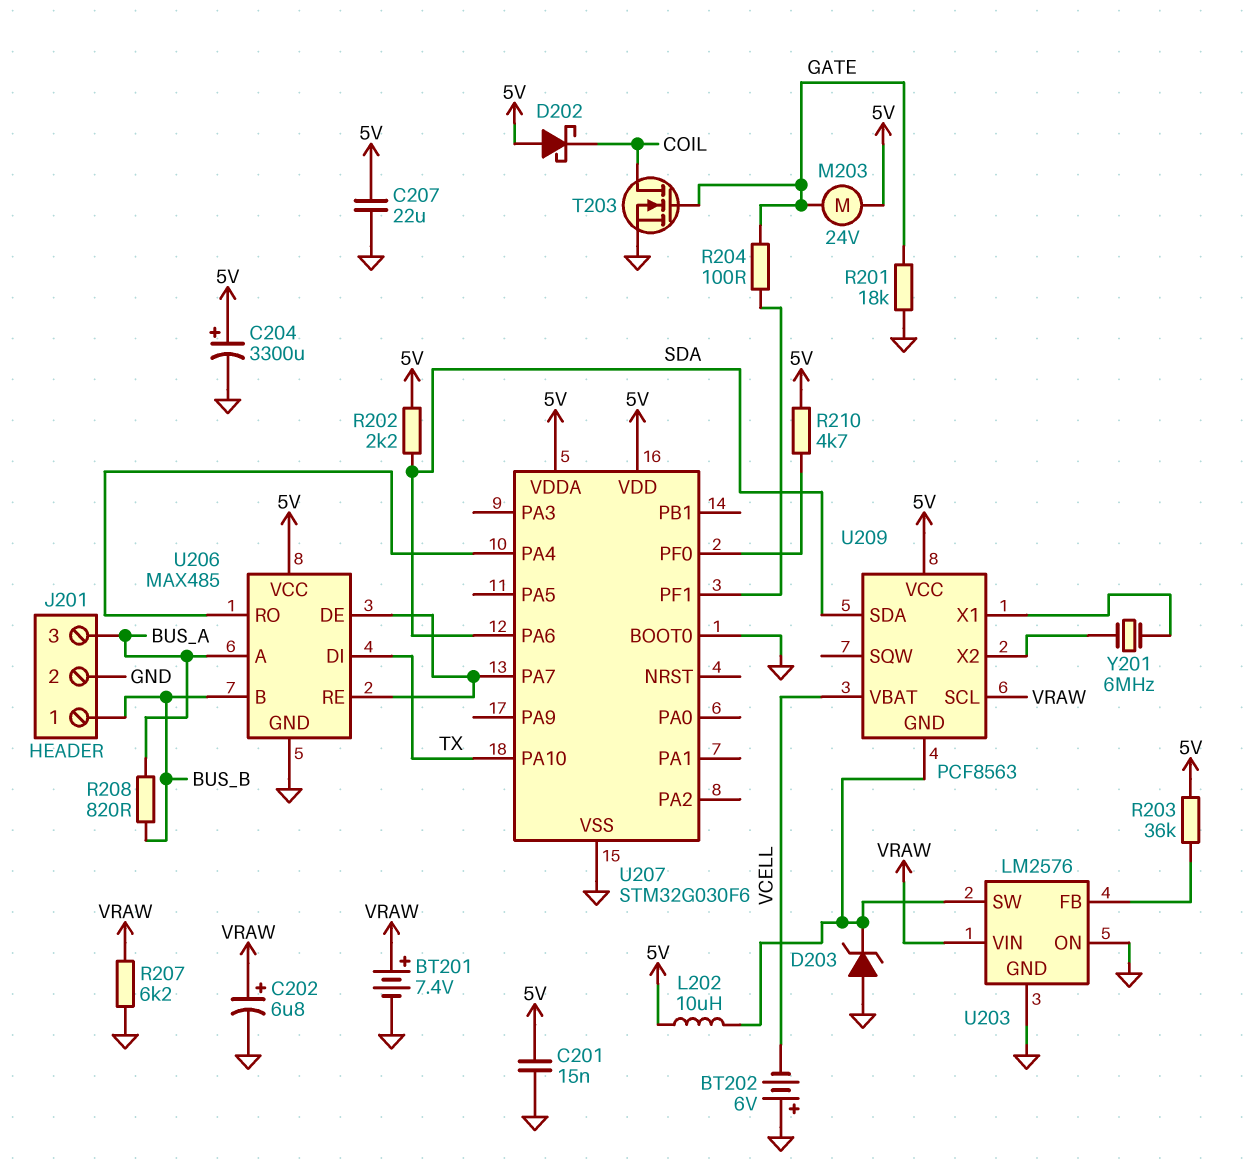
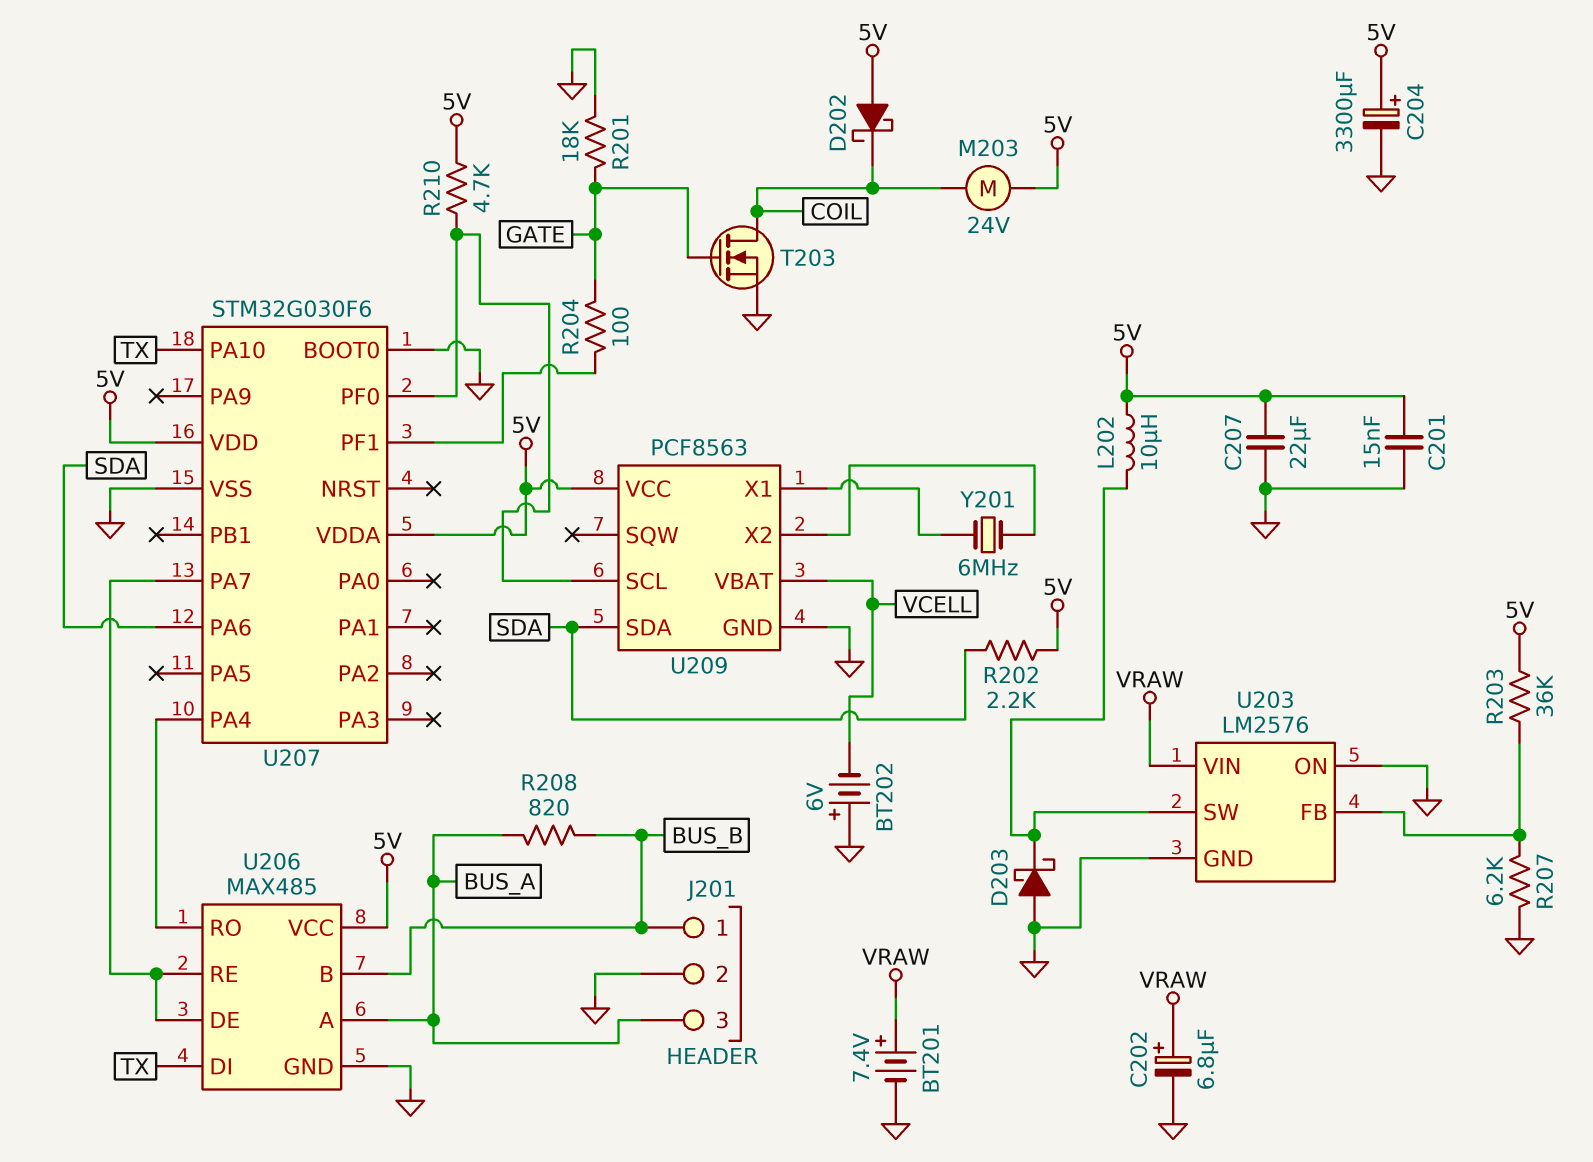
D203: zener (A GND, K U203/SW) -> schottky (A GND, K U203/SW)
M203: motor 24V (5V, GATE) -> motor 24V (5V, COIL)
R207: 6.2k (GND, VRAW) -> 6.2k (GND, U203/FB)
U209 pin GND: U203/SW -> GND
U209 pin SCL: VRAW -> U207/PF0

